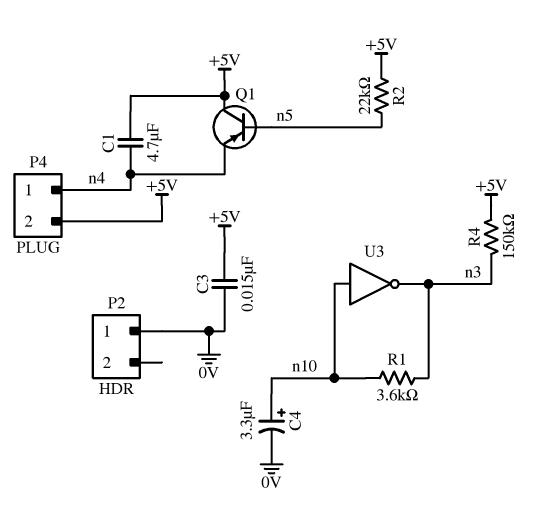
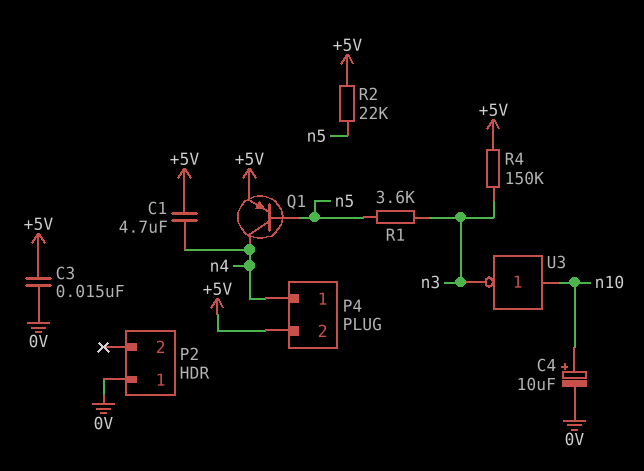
C4: 3.3uF (plus n10, minus 0V) -> 10uF (plus n10, minus 0V)
Q1: PNP (B n5, C +5V, E n4) -> PNP (B n5, C n4, E +5V)
R1: 3.6k (n3, n10) -> 3.6k (n3, n5)

